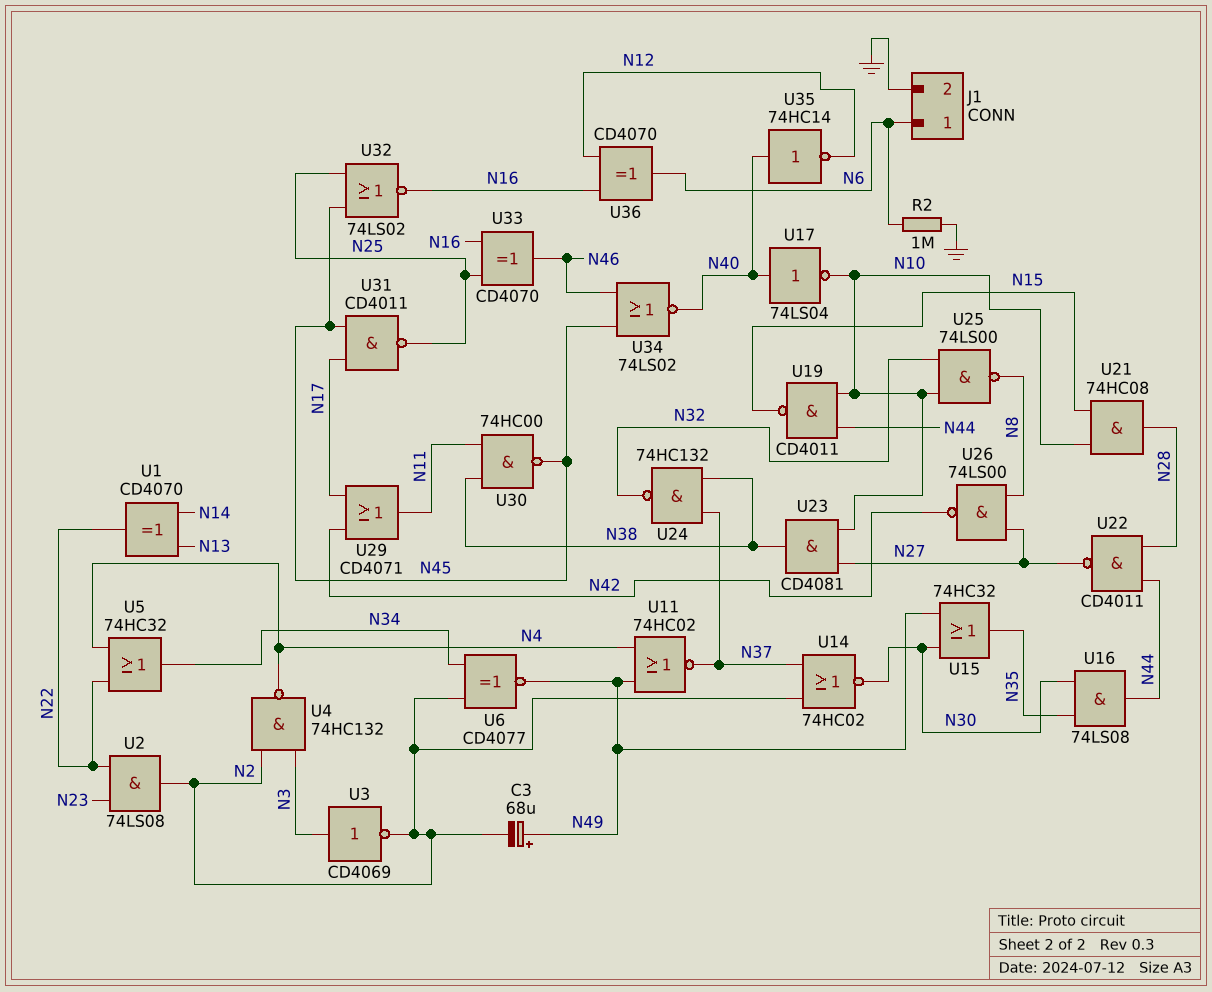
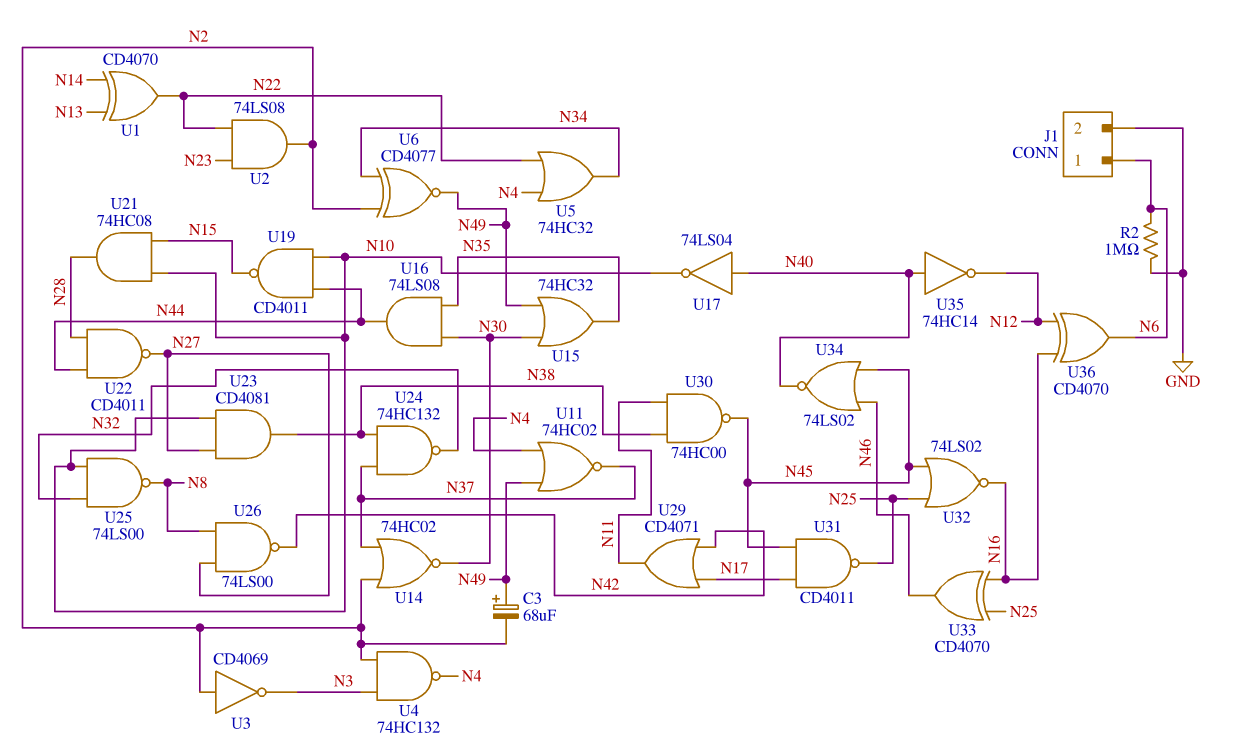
U3: NOT CD4069 (in N3, out N2) -> NOT CD4069 (in N2, out N3)

